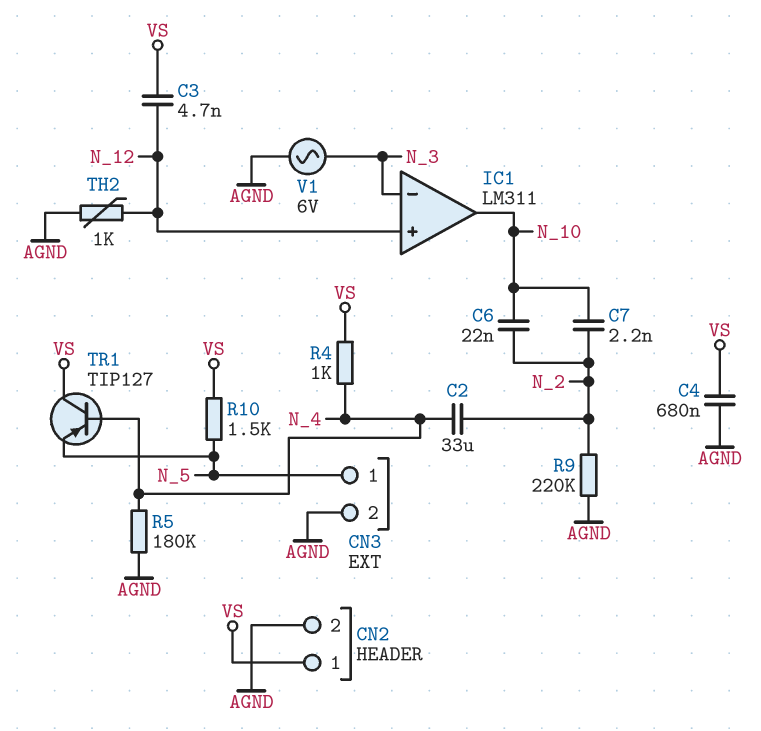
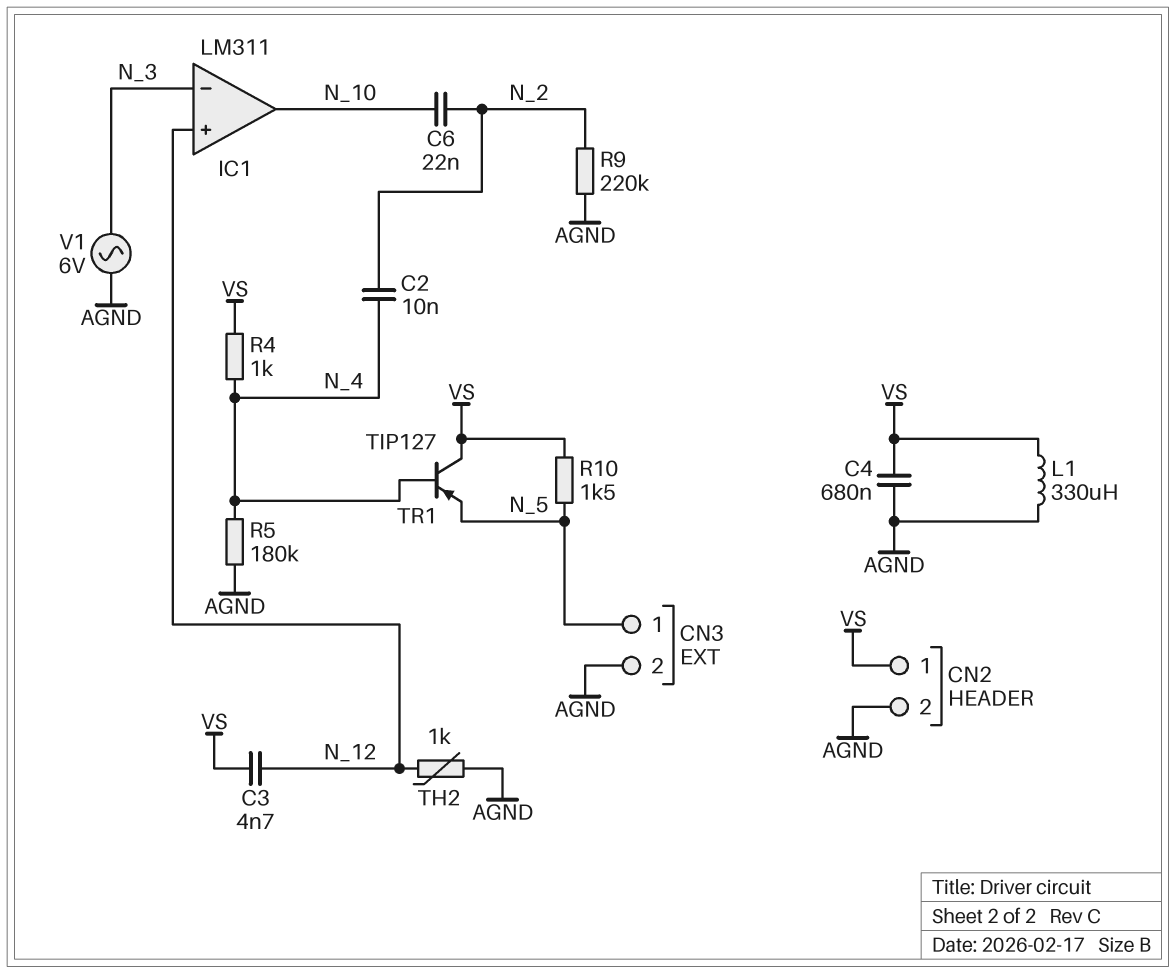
C2: 33uF (N_2, N_4) -> 10nF (N_2, N_4)
C7: 2.2nF (N_2, N_10) -> none
L1: none -> 330uH (AGND, VS)

